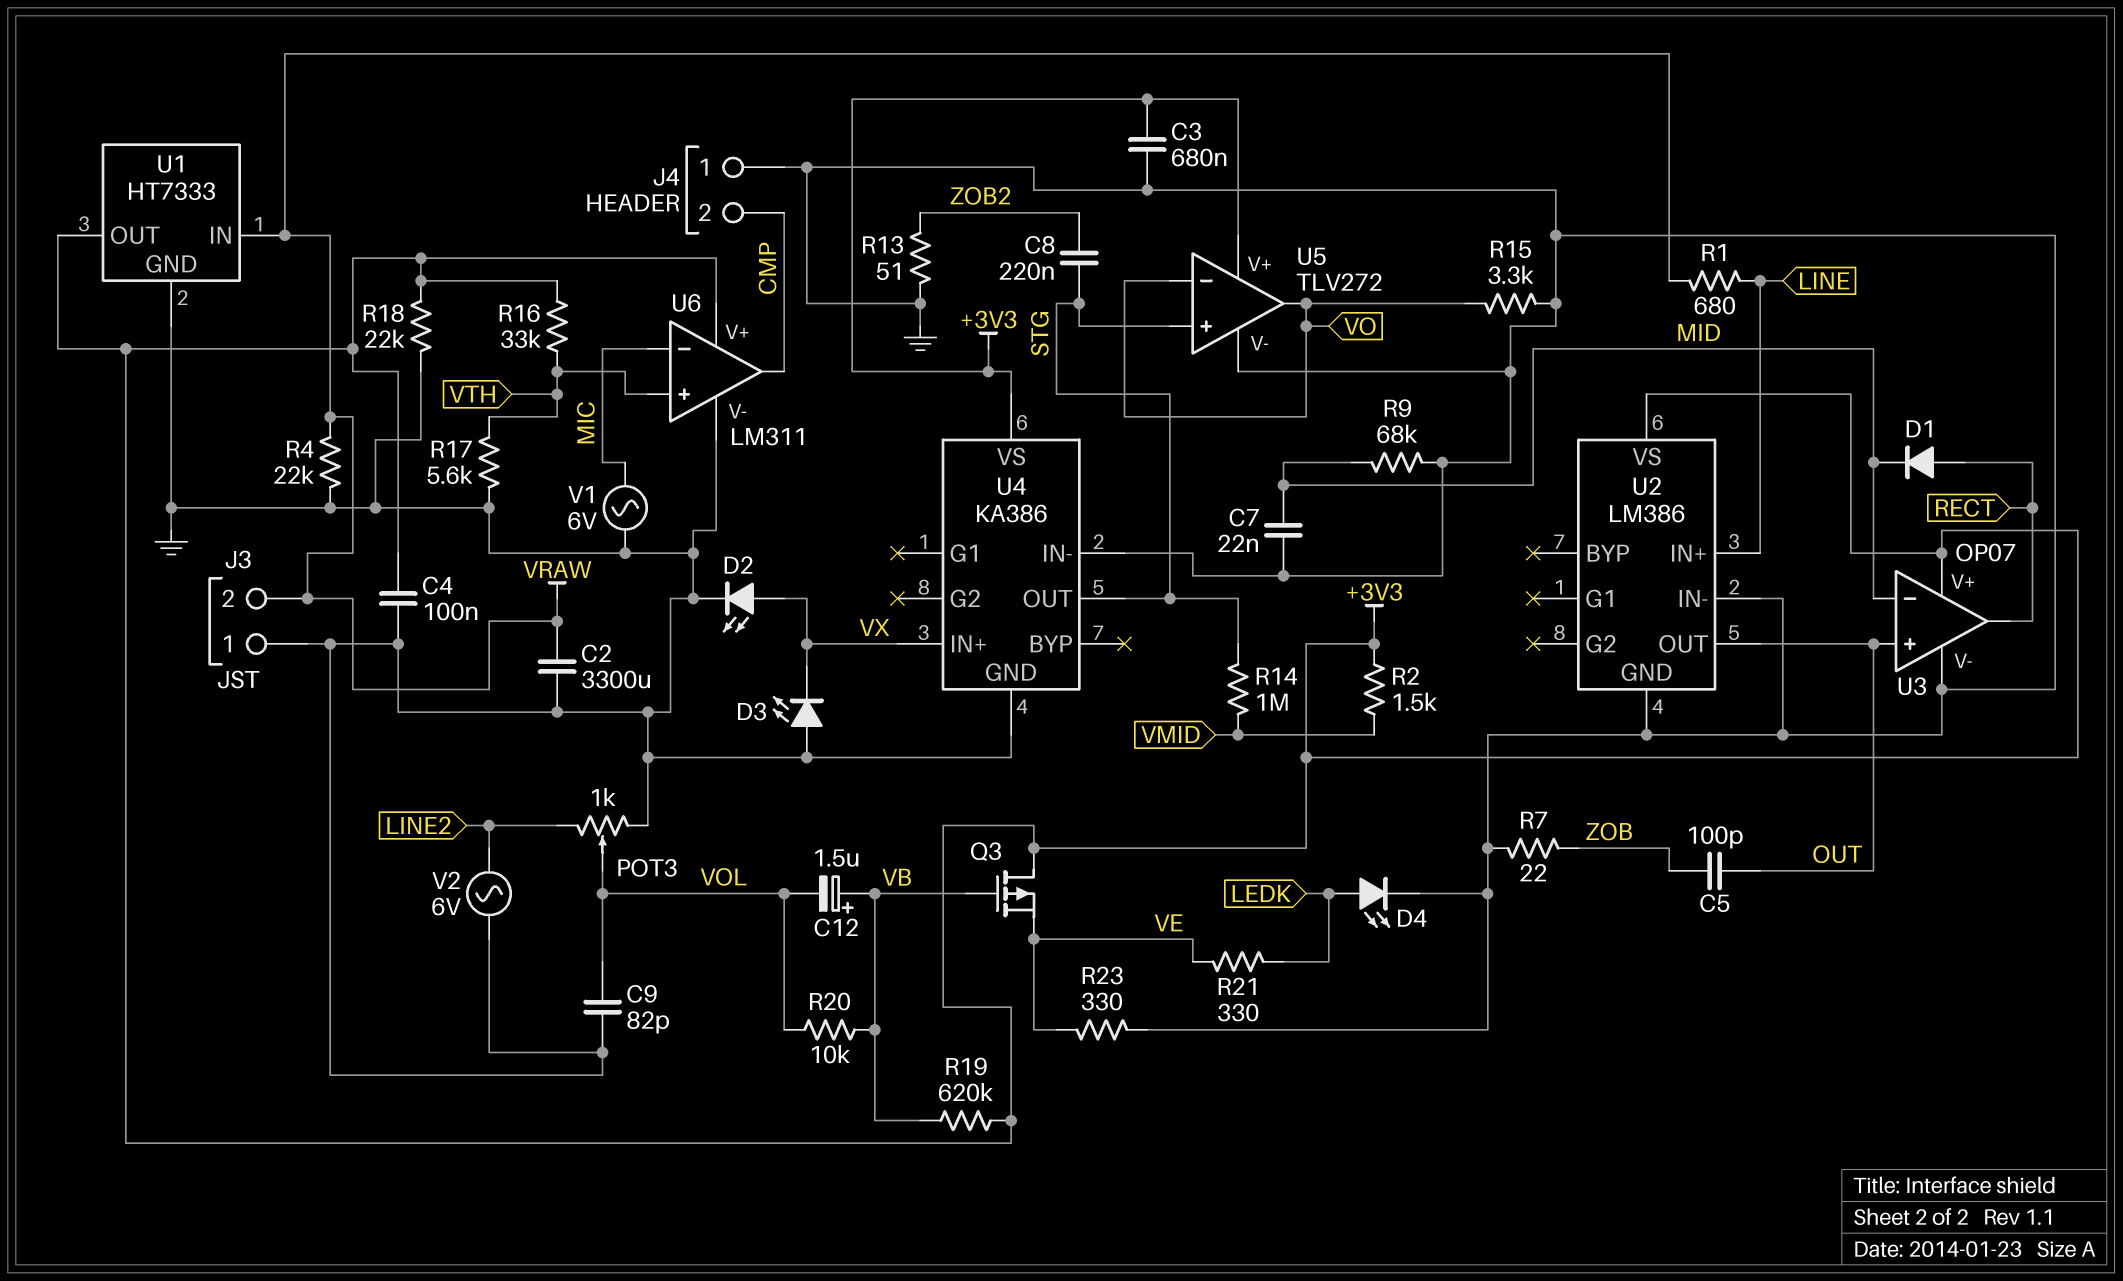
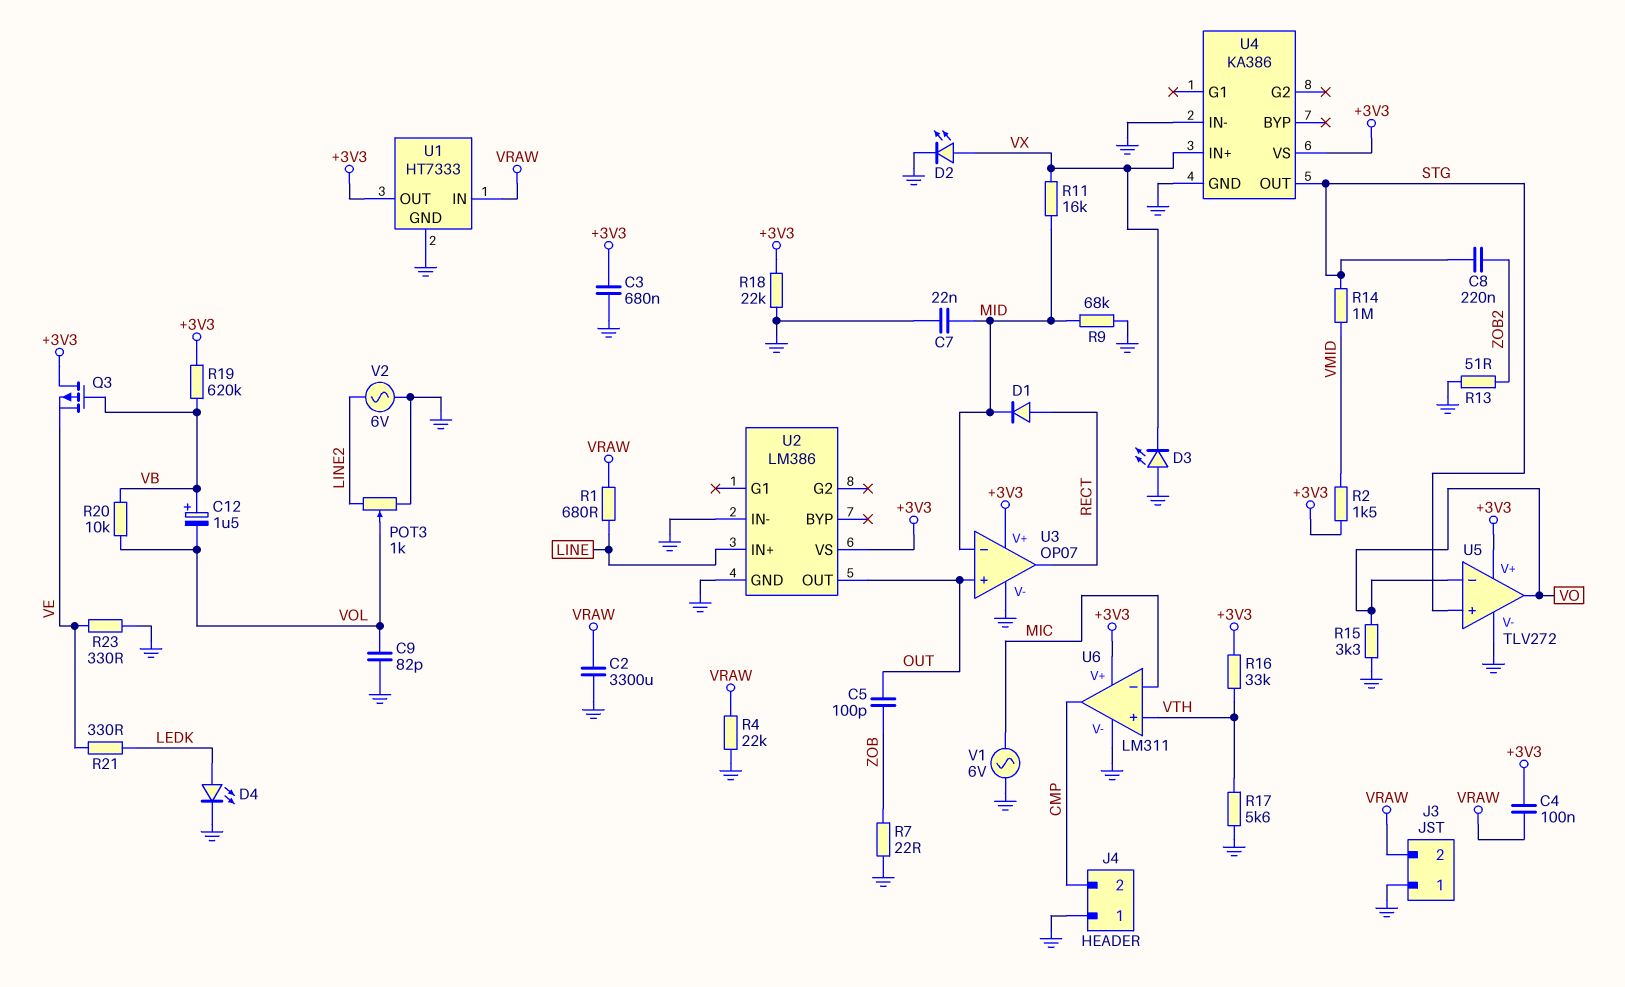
C4: 100nF (+3V3, GND) -> 100nF (+3V3, VRAW)
R11: none -> 16k (MID, VX)

